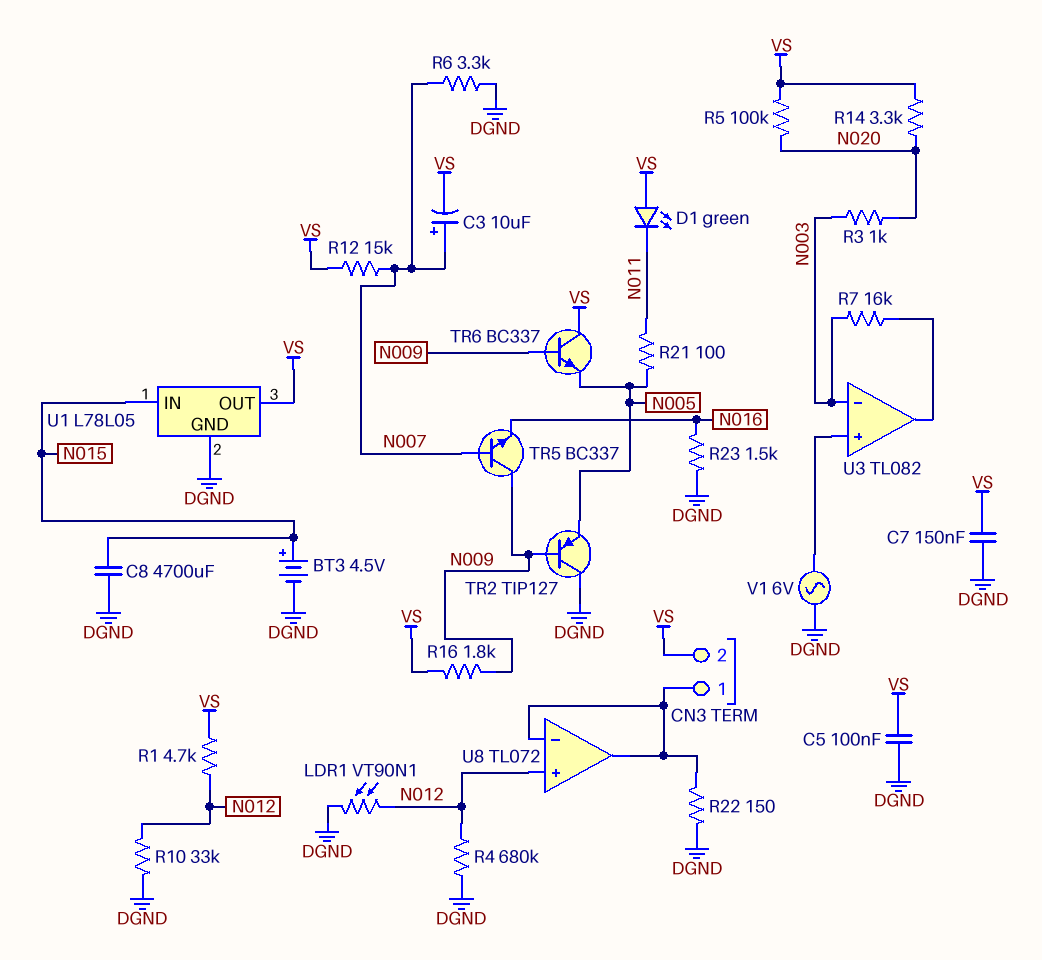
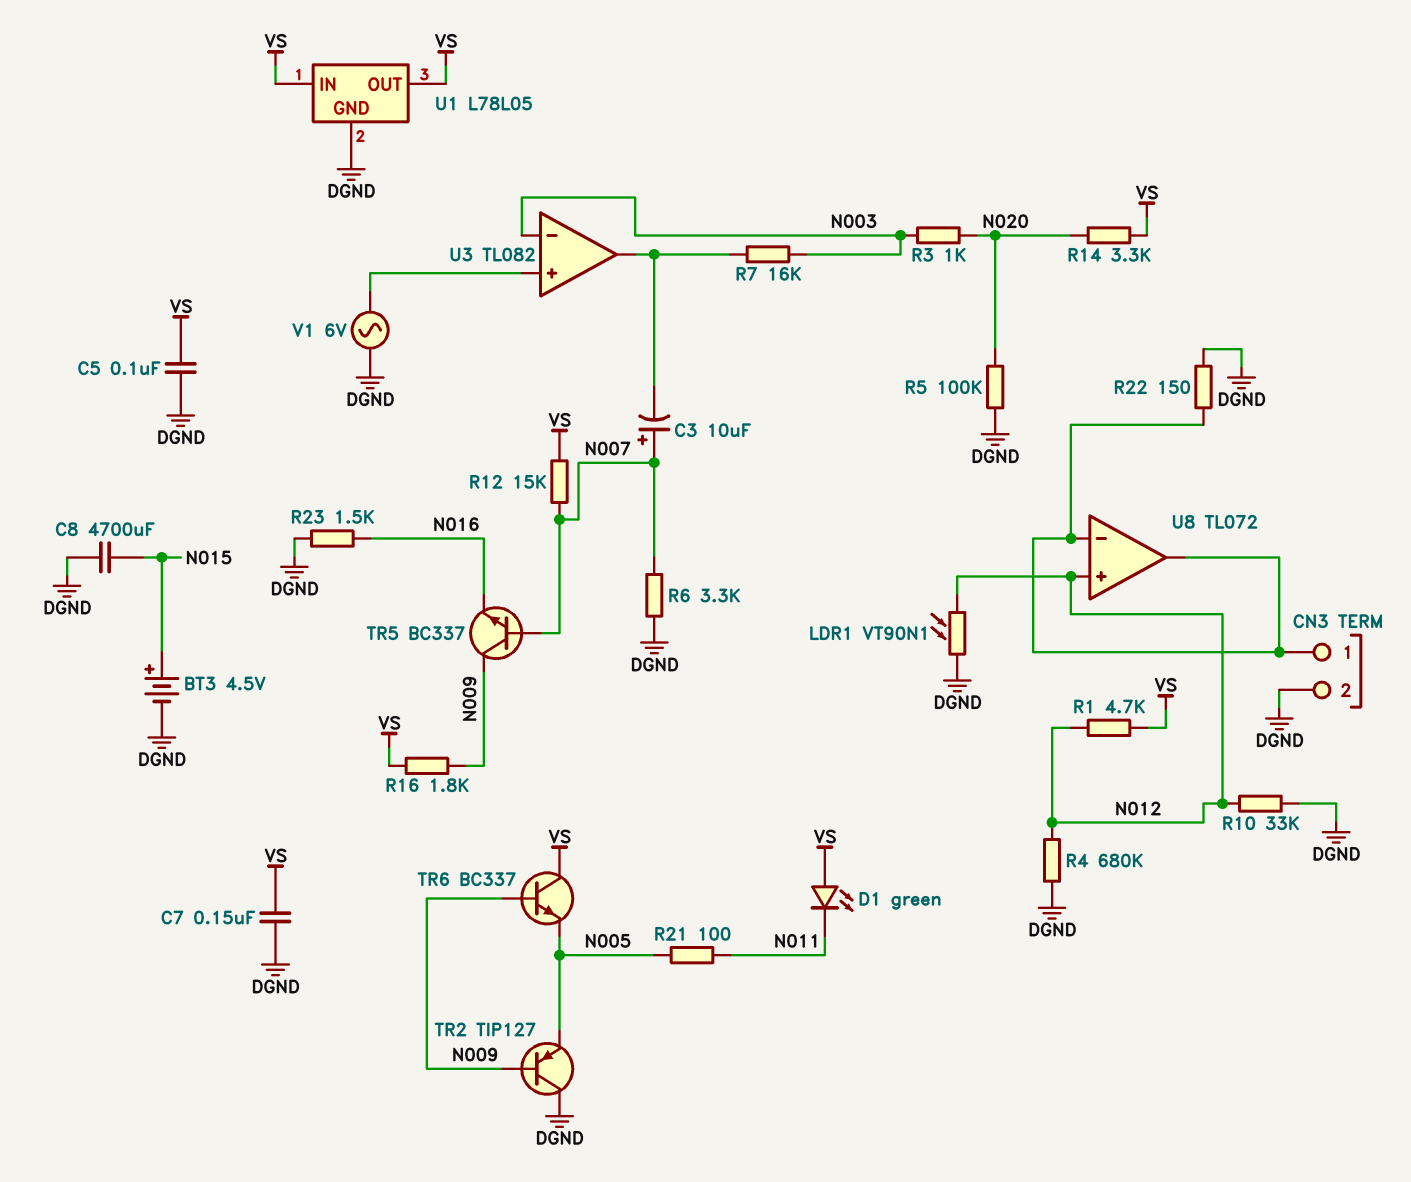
C3: 10uF (plus N007, minus VS) -> 10uF (plus N007, minus U3/out)
CN3 pin 2: VS -> DGND
R5: 100k (N020, VS) -> 100k (DGND, N020)
U1 pin IN: N015 -> VS

